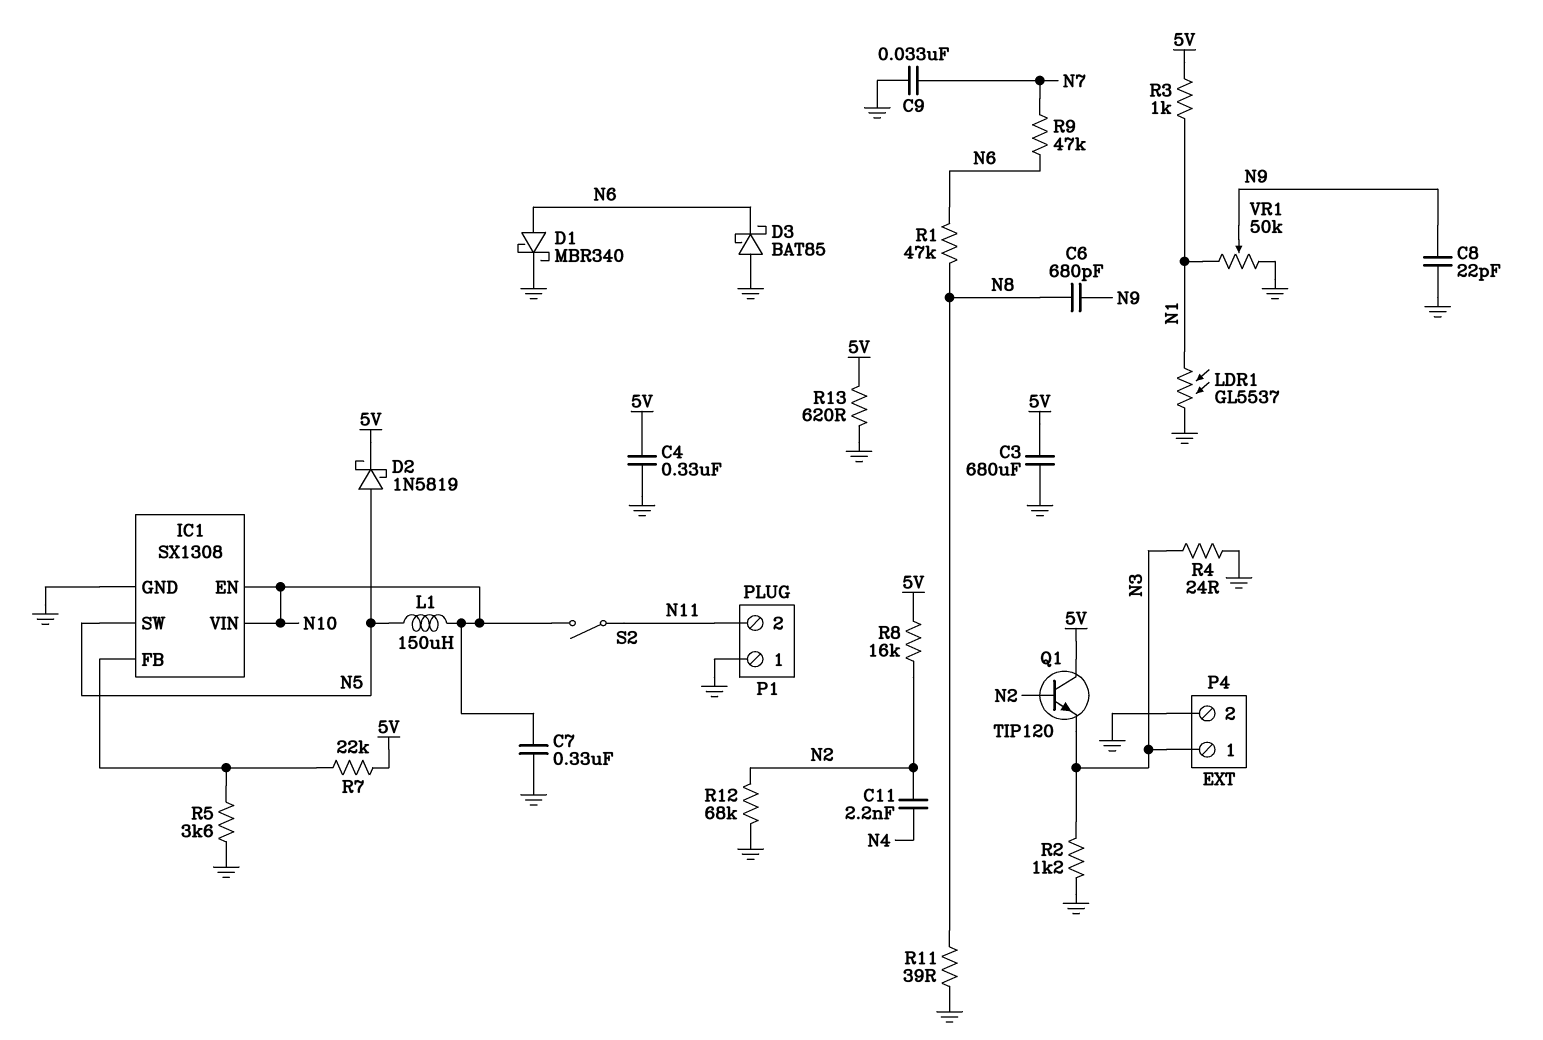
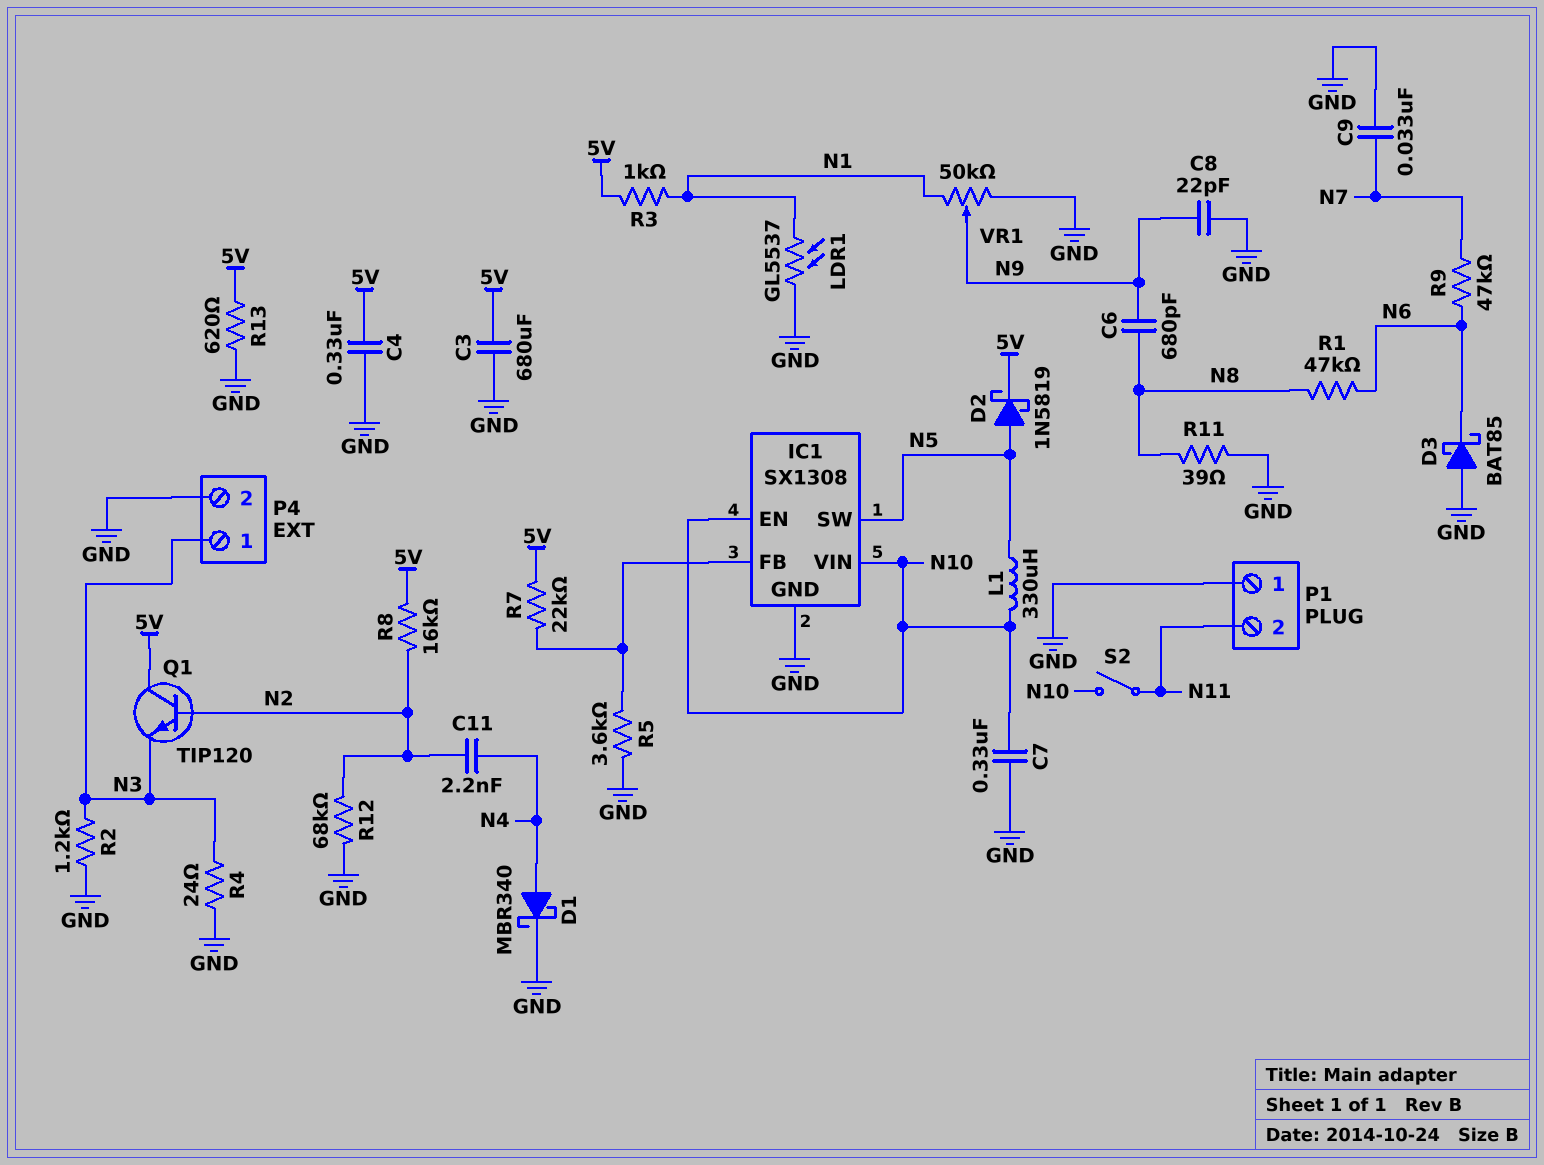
D1: schottky MBR340 (A N6, K GND) -> schottky MBR340 (A N4, K GND)
L1: 150uH (N5, N10) -> 330uH (N5, N10)

